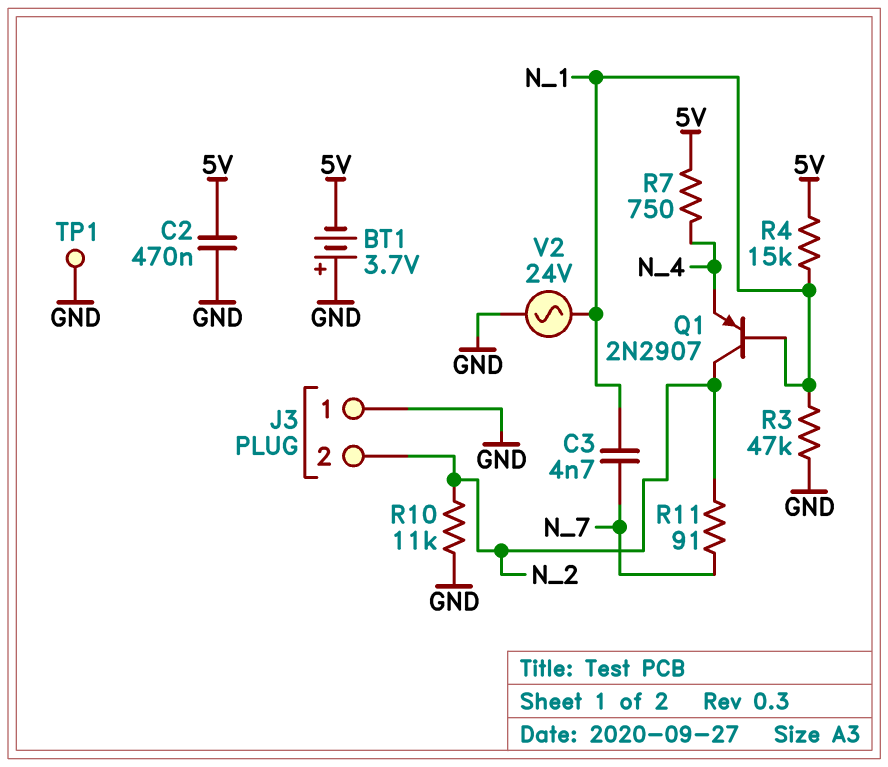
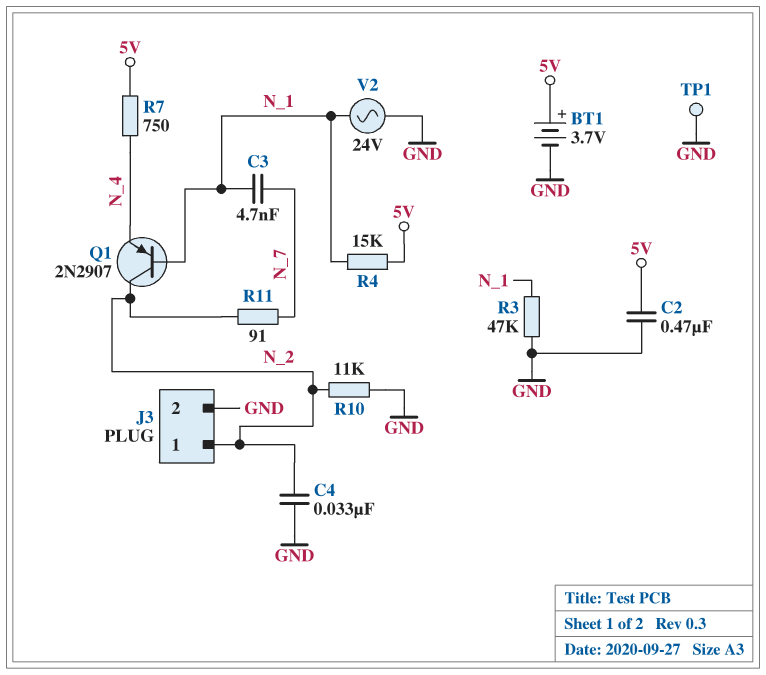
BT1: 3.7V (plus GND, minus 5V) -> 3.7V (plus 5V, minus GND)
C4: none -> 33nF (GND, N_2)
J3 pin 1: GND -> N_2
J3 pin 2: N_2 -> GND

